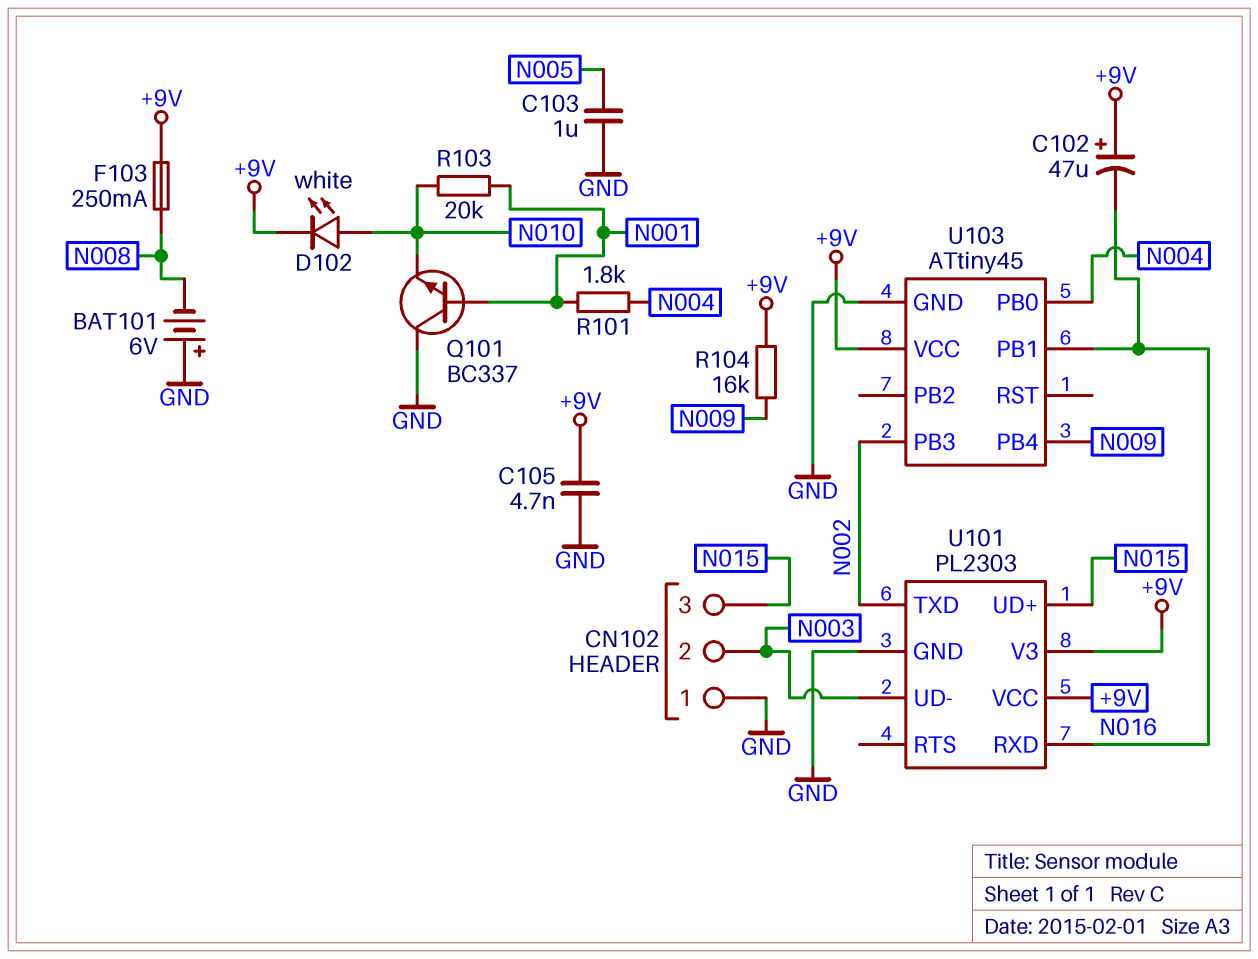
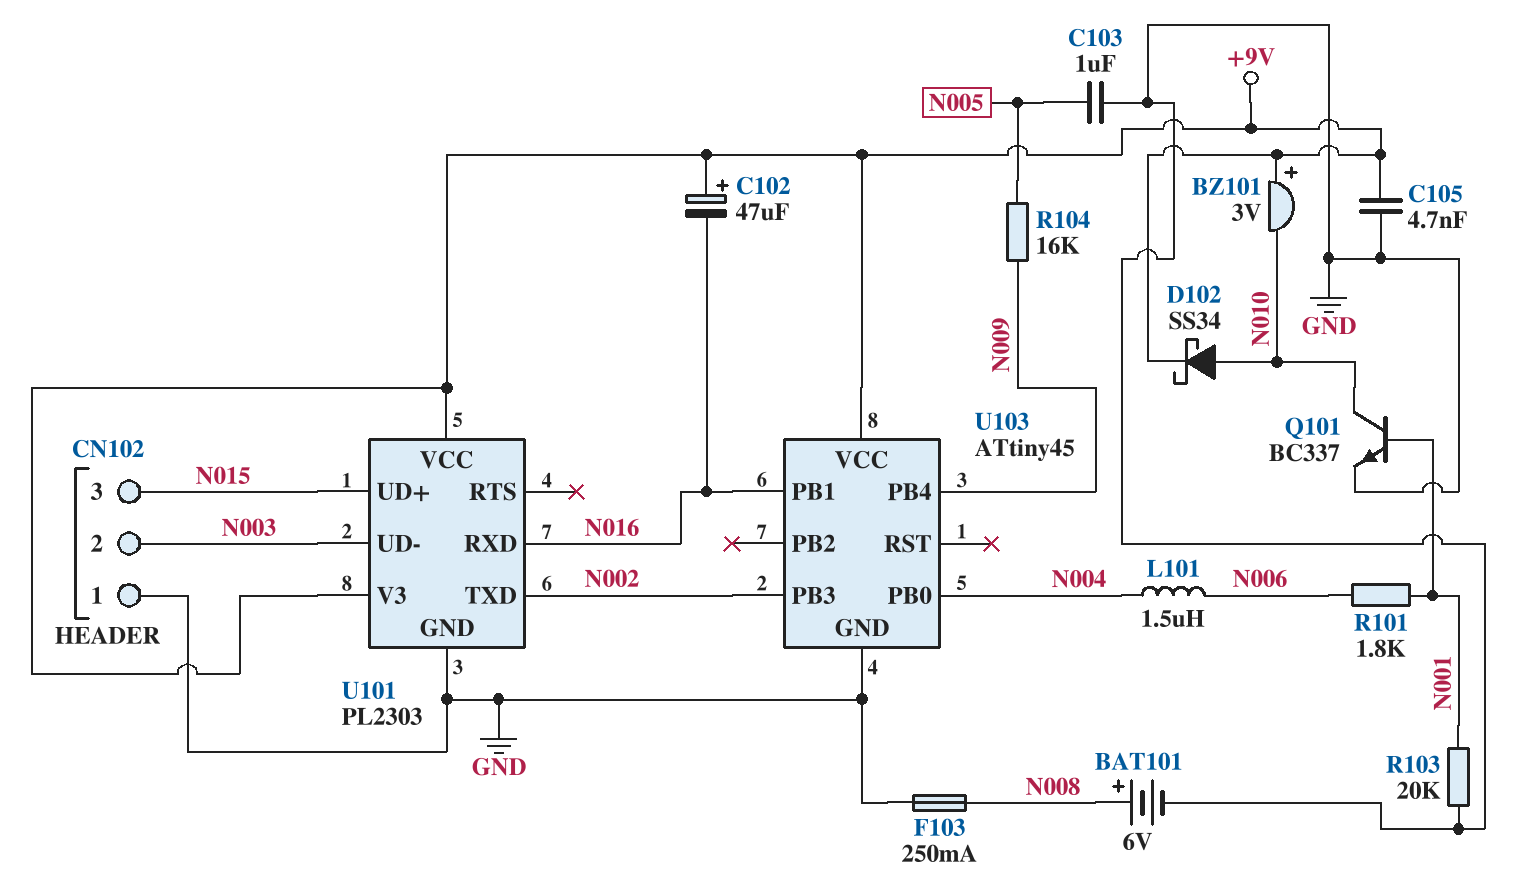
BAT101: 6V (plus GND, minus N008) -> 6V (plus N008, minus GND)
BZ101: none -> buzzer 3V (plus +9V, minus N010)
D102: LED white (A N010, K +9V) -> schottky SS34 (A N010, K +9V)
F103: 250mA (+9V, N008) -> 250mA (GND, N008)
L101: none -> 1.5uH (N004, N006)
Q101: NPN BC337 (B N001, C GND, E N010) -> NPN BC337 (B N001, C N010, E GND)
R101: 1.8k (N001, N004) -> 1.8k (N001, N006)
R103: 20k (N001, N010) -> 20k (GND, N001)
R104: 16k (+9V, N009) -> 16k (N005, N009)

